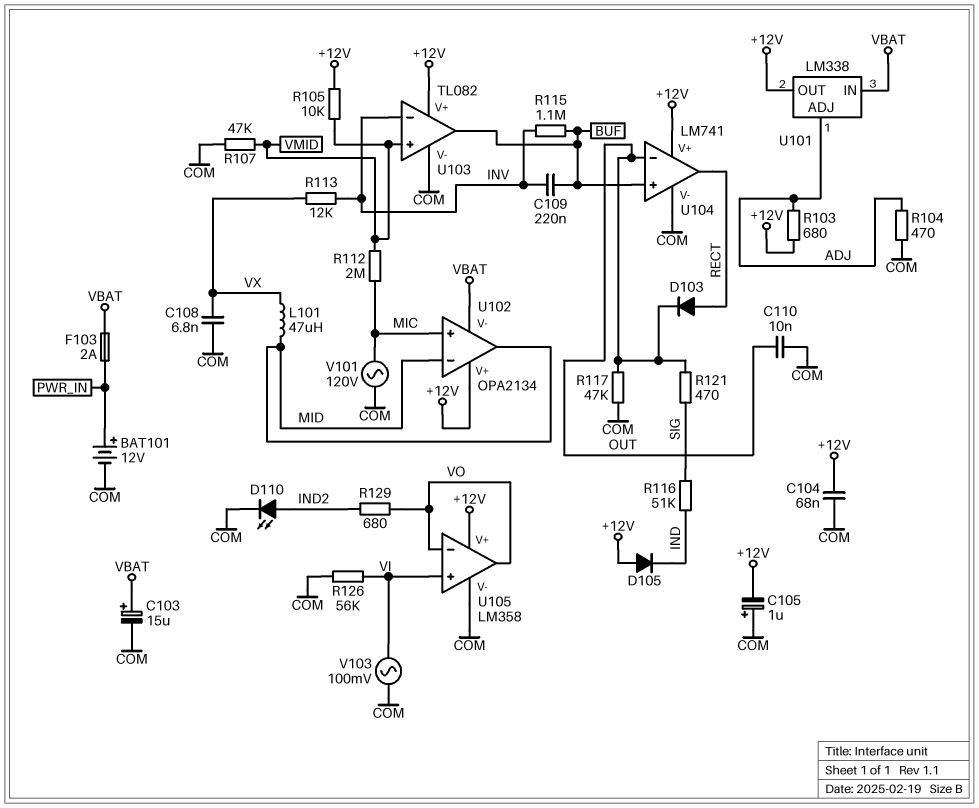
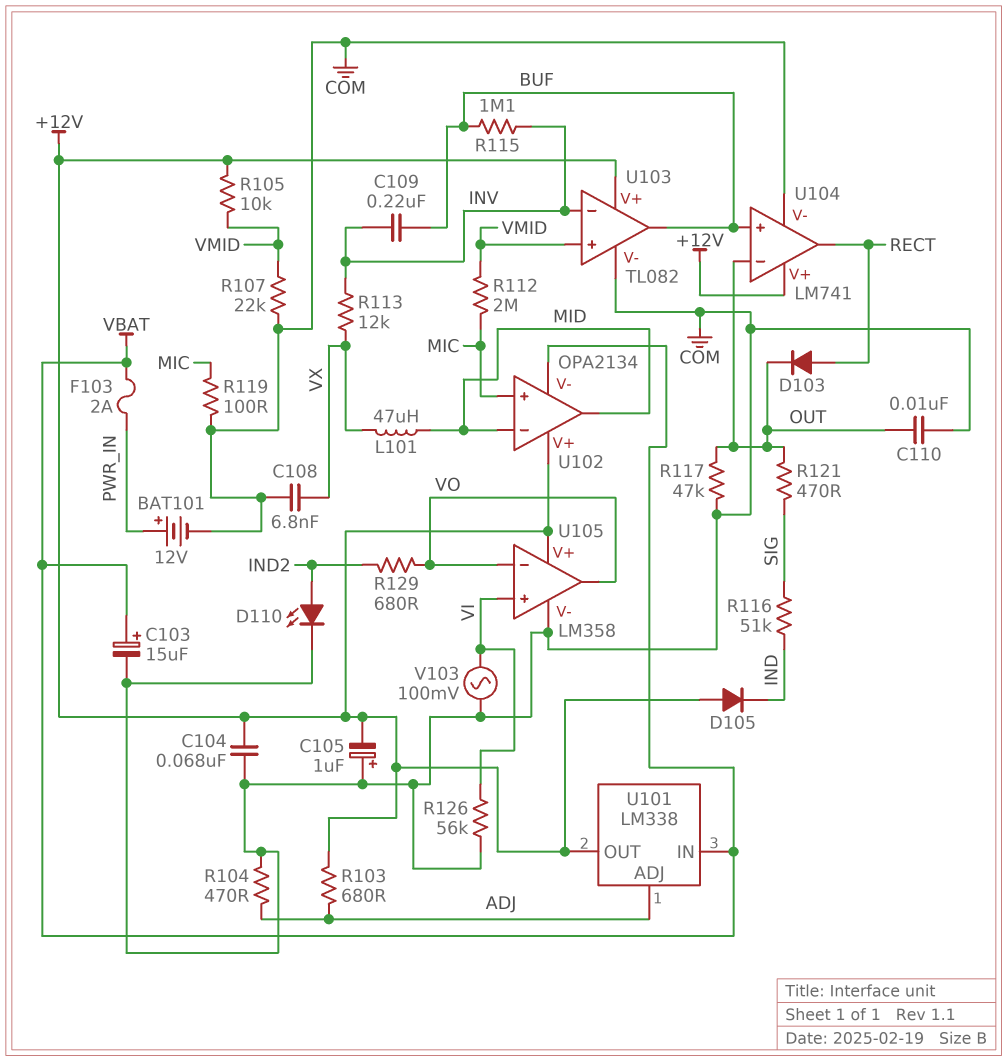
R107: 47k (COM, VMID) -> 22k (COM, VMID)
R119: none -> 100 (COM, MIC)
V101: AC 120V (COM, MIC) -> none

